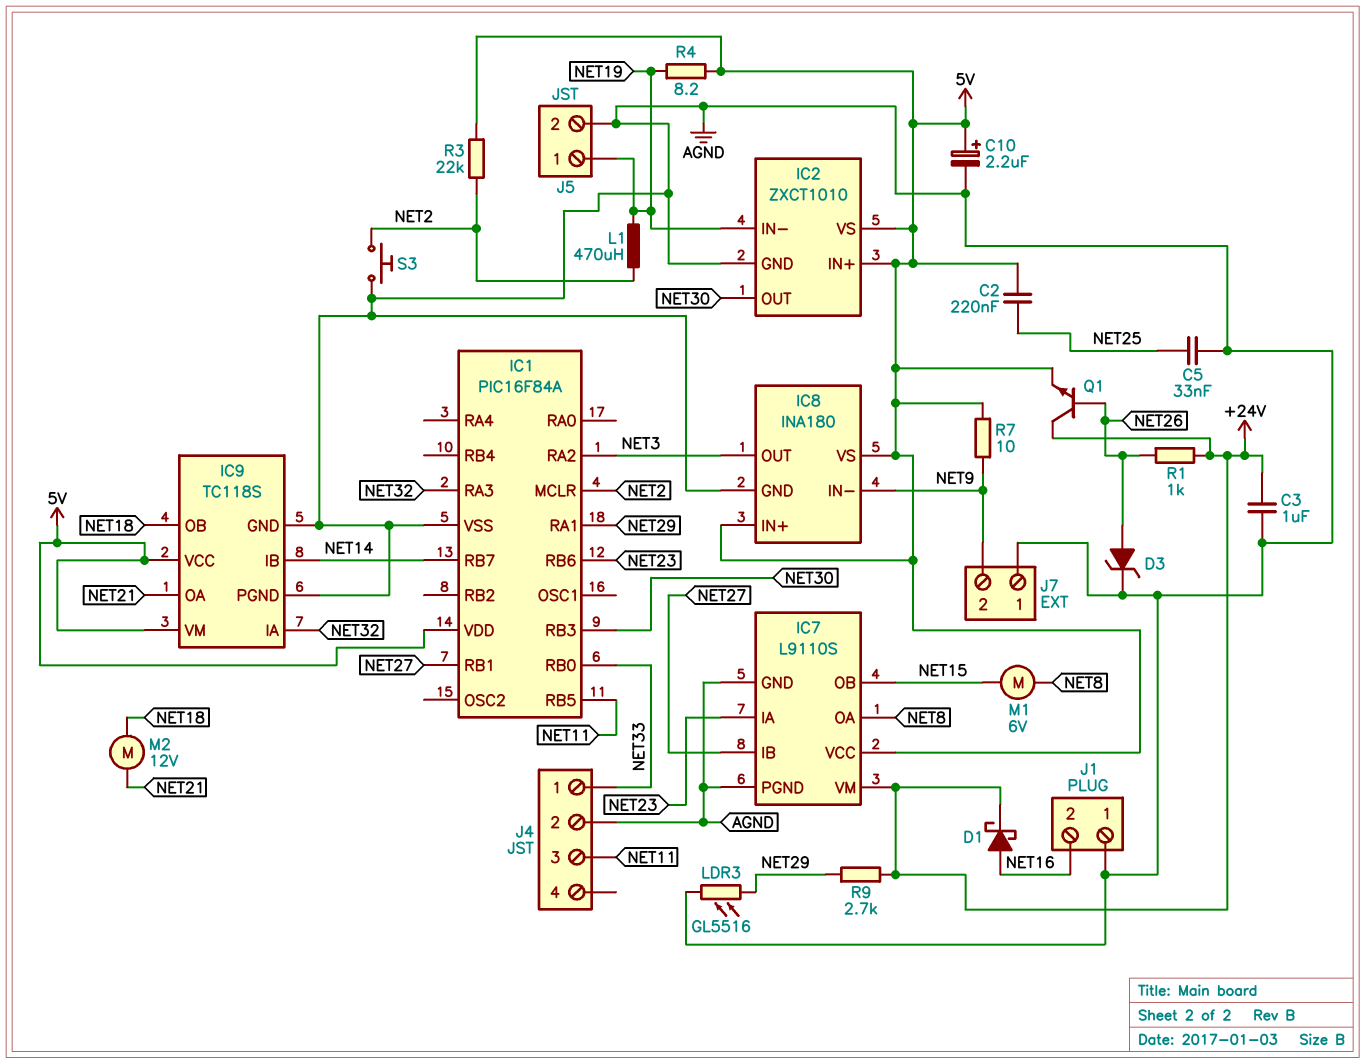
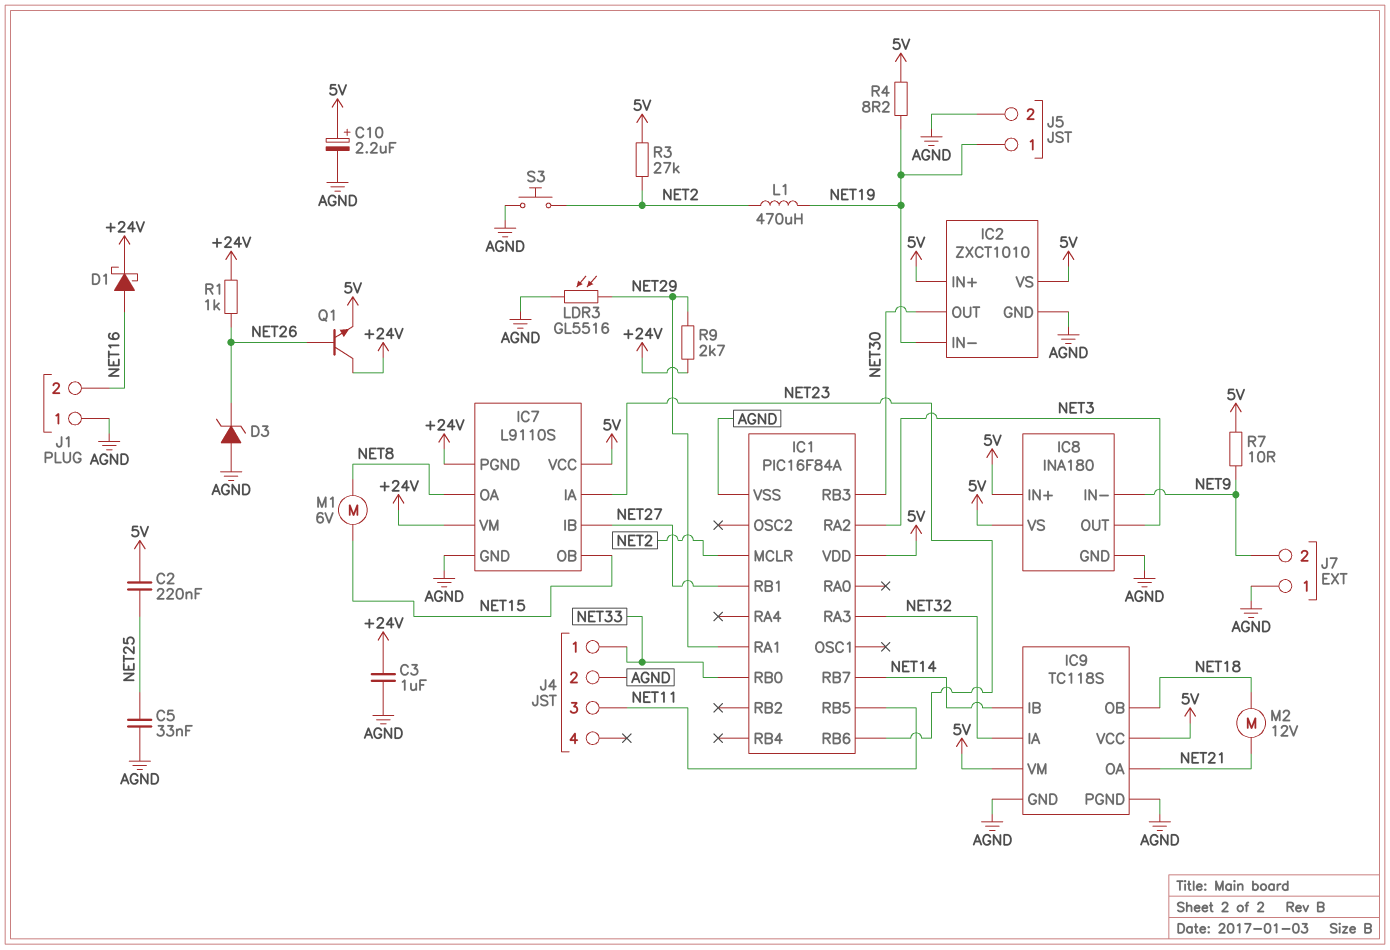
D3: zener (A NET26, K AGND) -> zener (A AGND, K NET26)
IC7 pin PGND: AGND -> +24V
R3: 22k (5V, NET2) -> 27k (5V, NET2)

